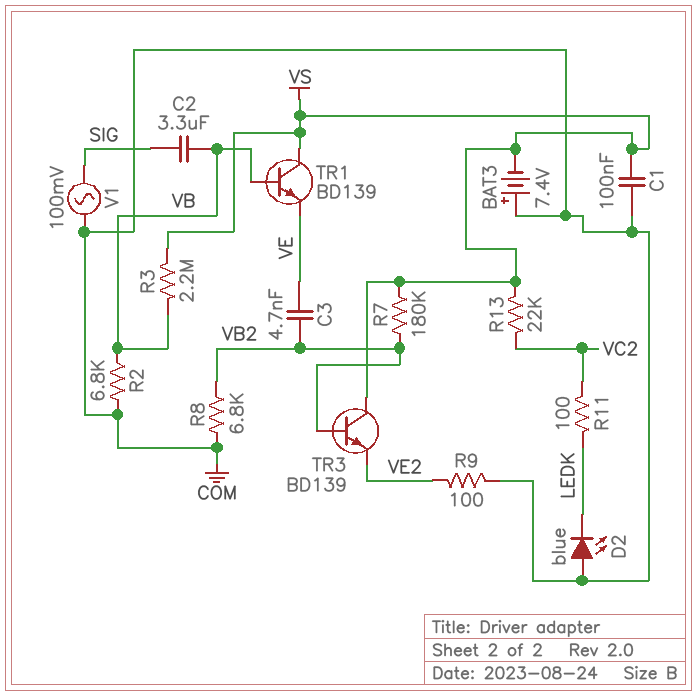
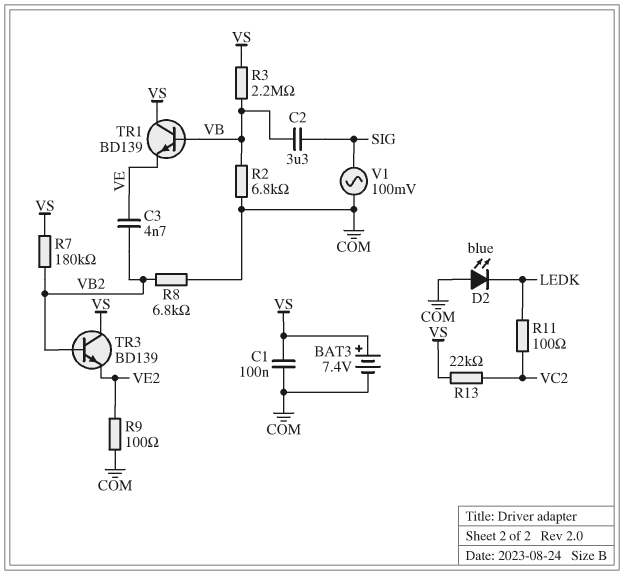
BAT3: 7.4V (plus COM, minus VS) -> 7.4V (plus VS, minus COM)

